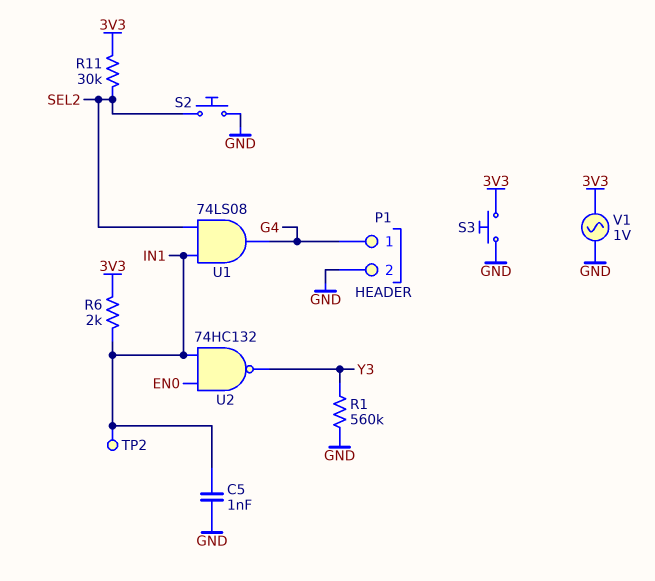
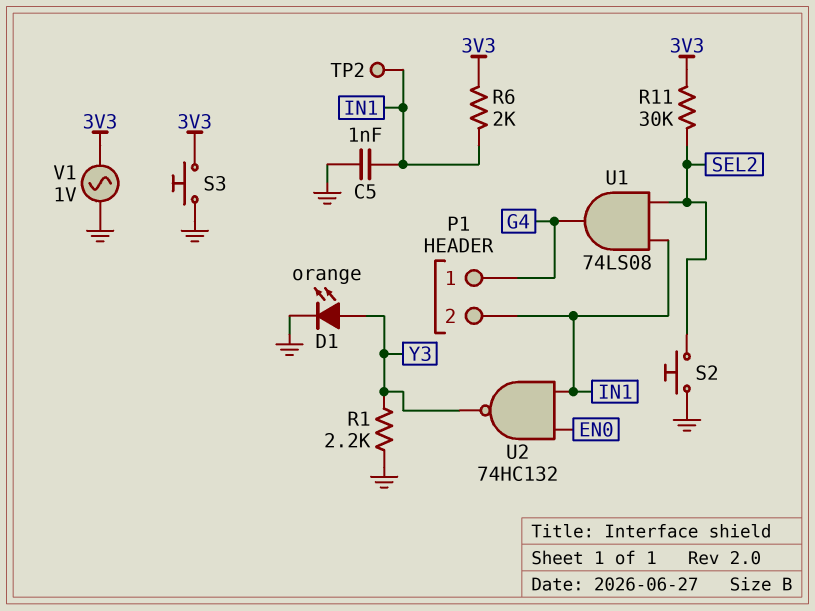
D1: none -> LED orange (A Y3, K GND)
P1 pin 2: GND -> IN1
R1: 560k (GND, Y3) -> 2.2k (GND, Y3)

